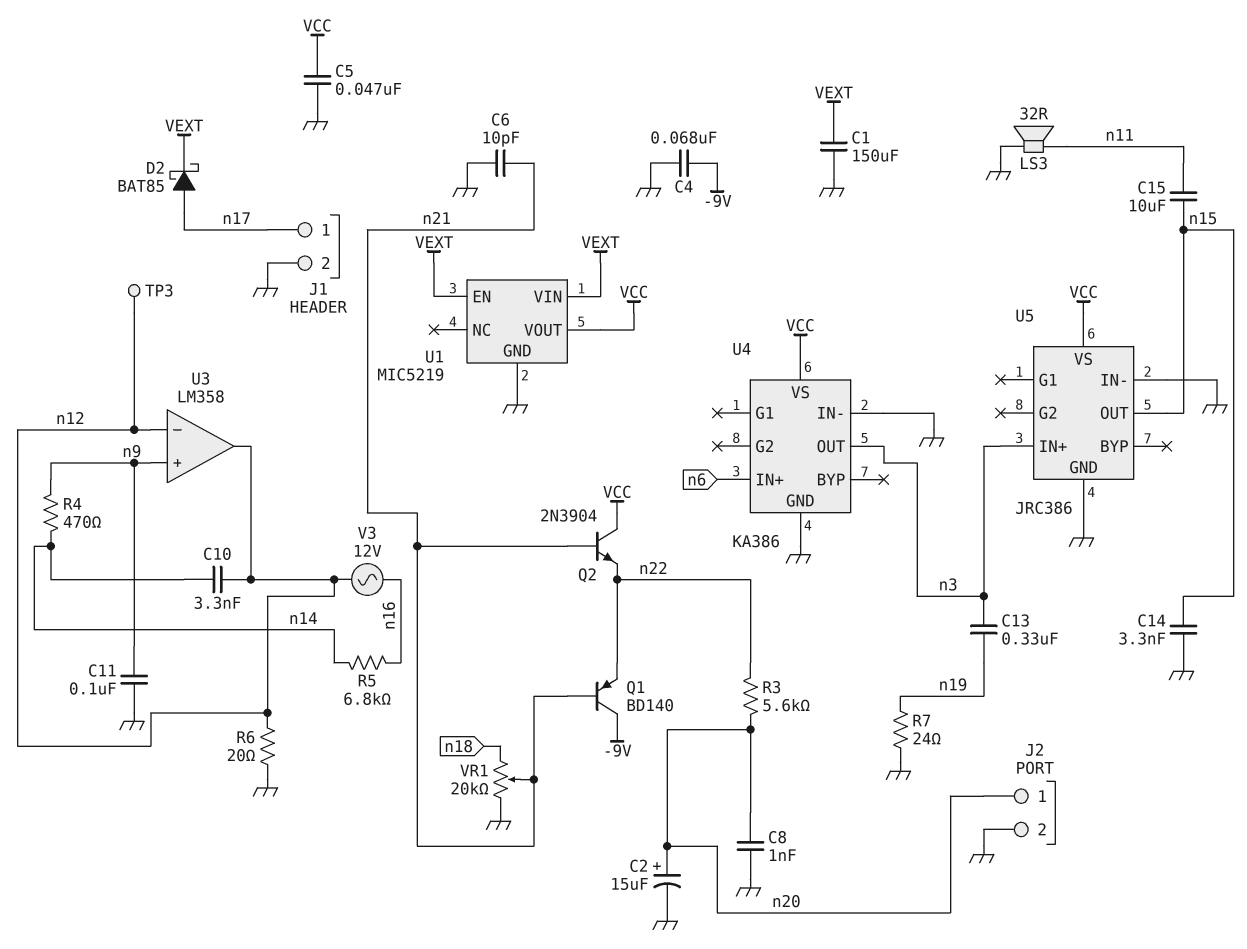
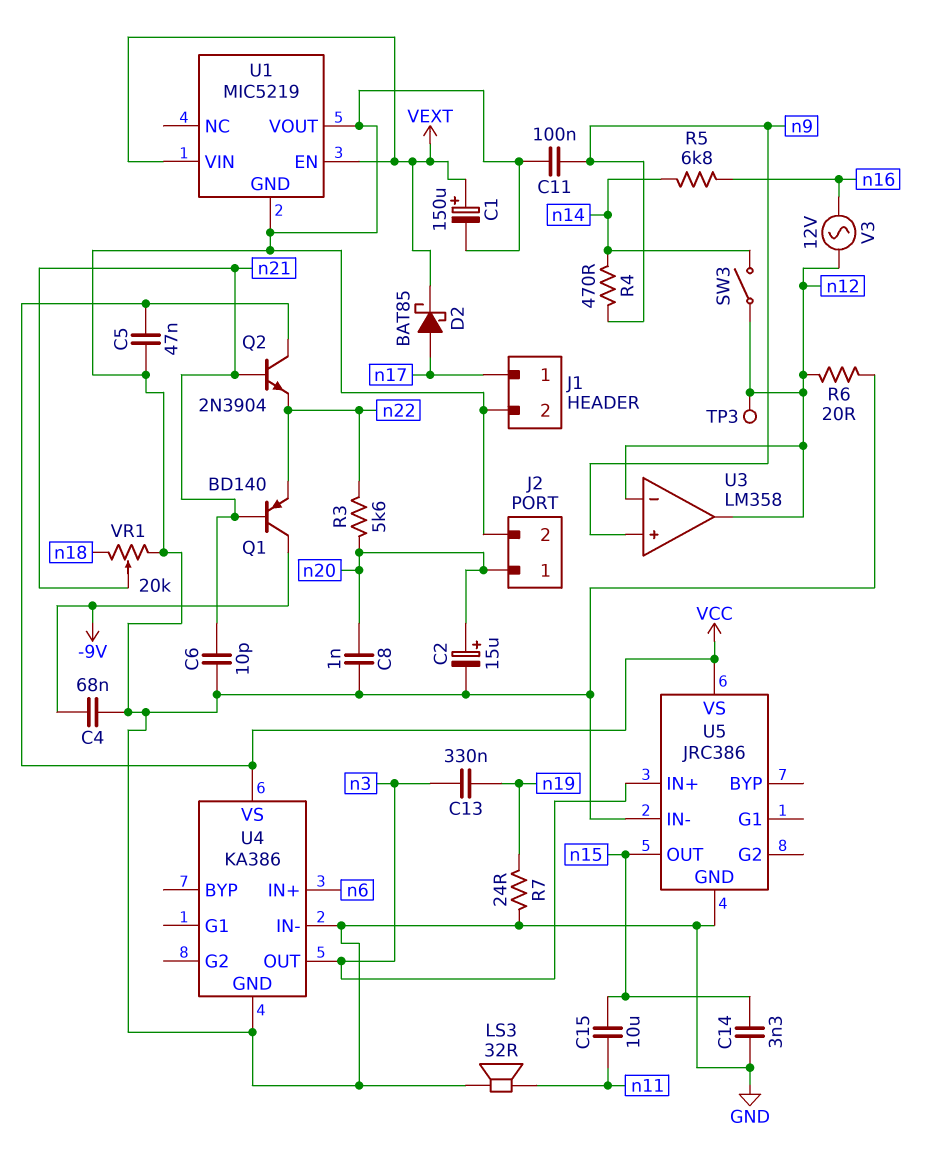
C1: 150uF (GND, VEXT) -> 150uF (plus VEXT, minus GND)
C10: 3.3nF (n12, n14) -> none
SW3: none -> switch (n12, n14)
U1 pin VOUT: VCC -> GND

